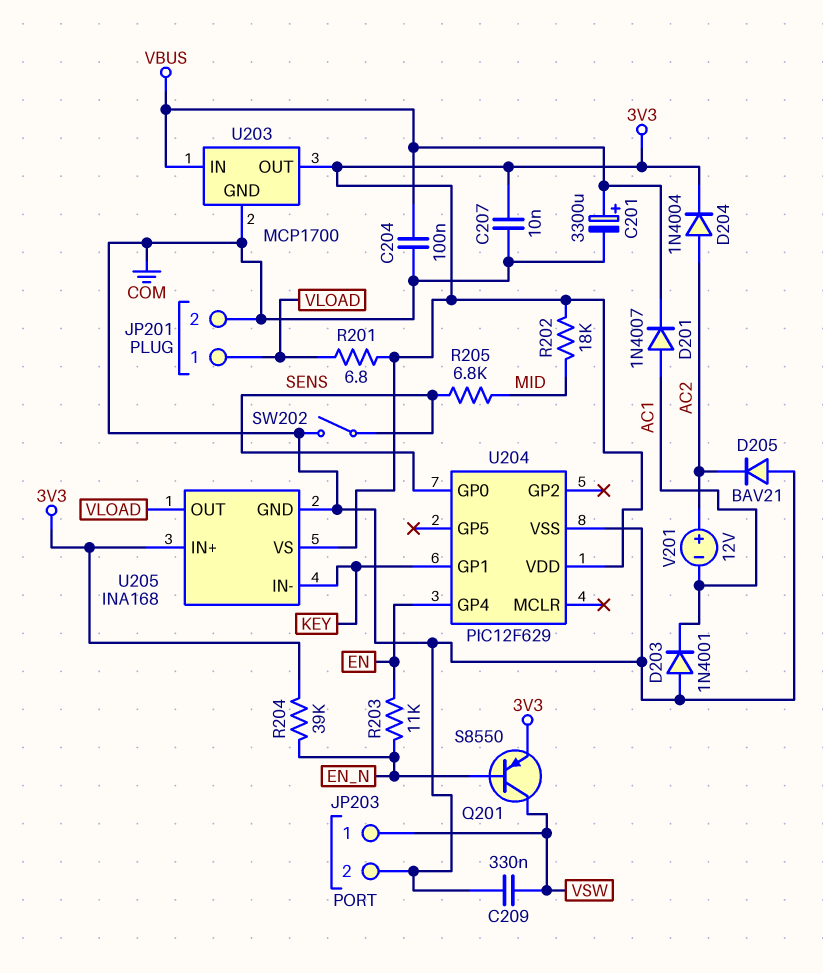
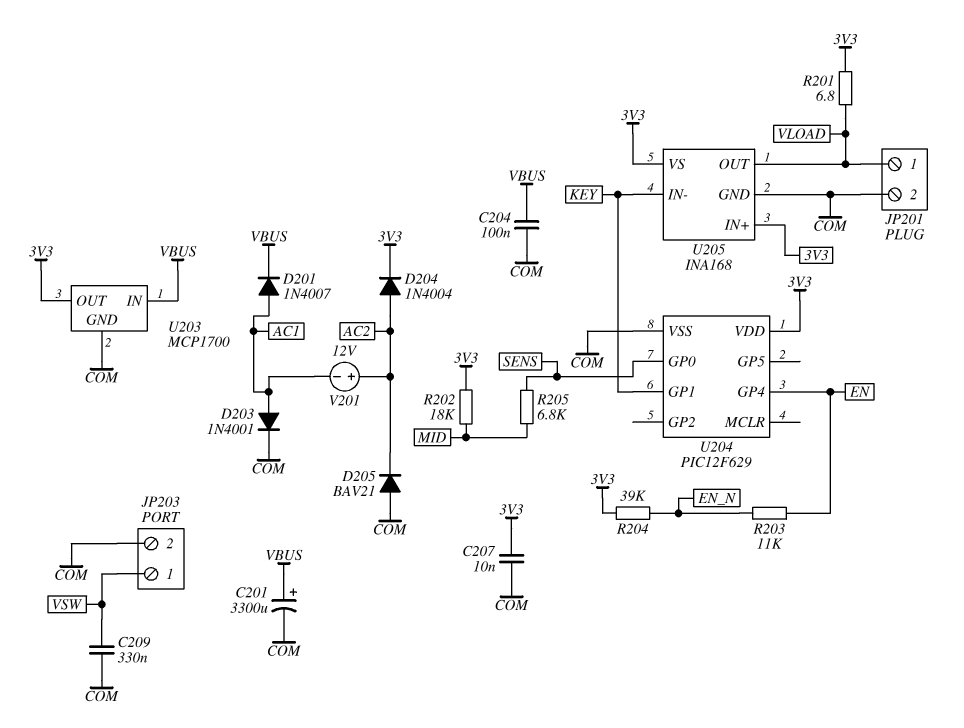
D203: diode 1N4001 (A COM, K AC1) -> diode 1N4001 (A AC1, K COM)
Q201: PNP S8550 (B EN_N, C VSW, E 3V3) -> none
SW202: switch (COM, SENS) -> none

